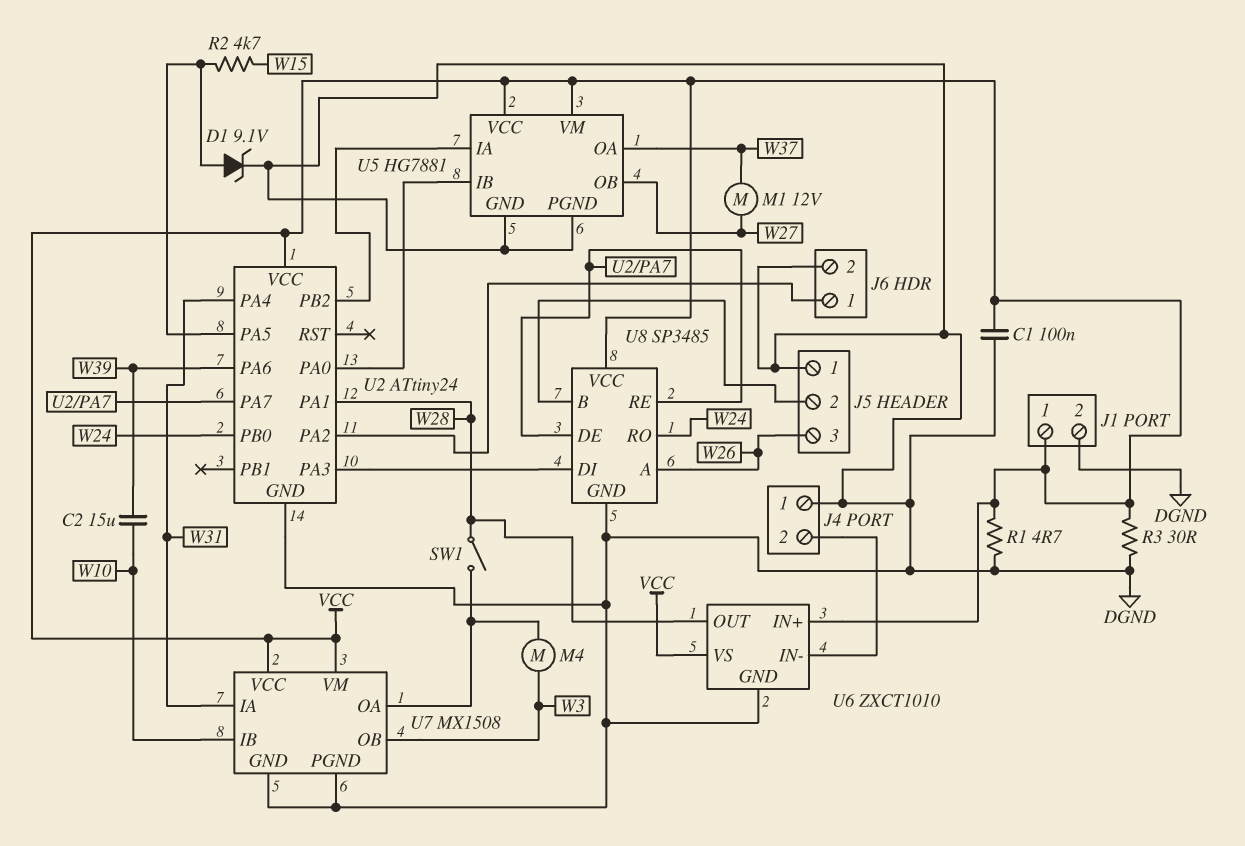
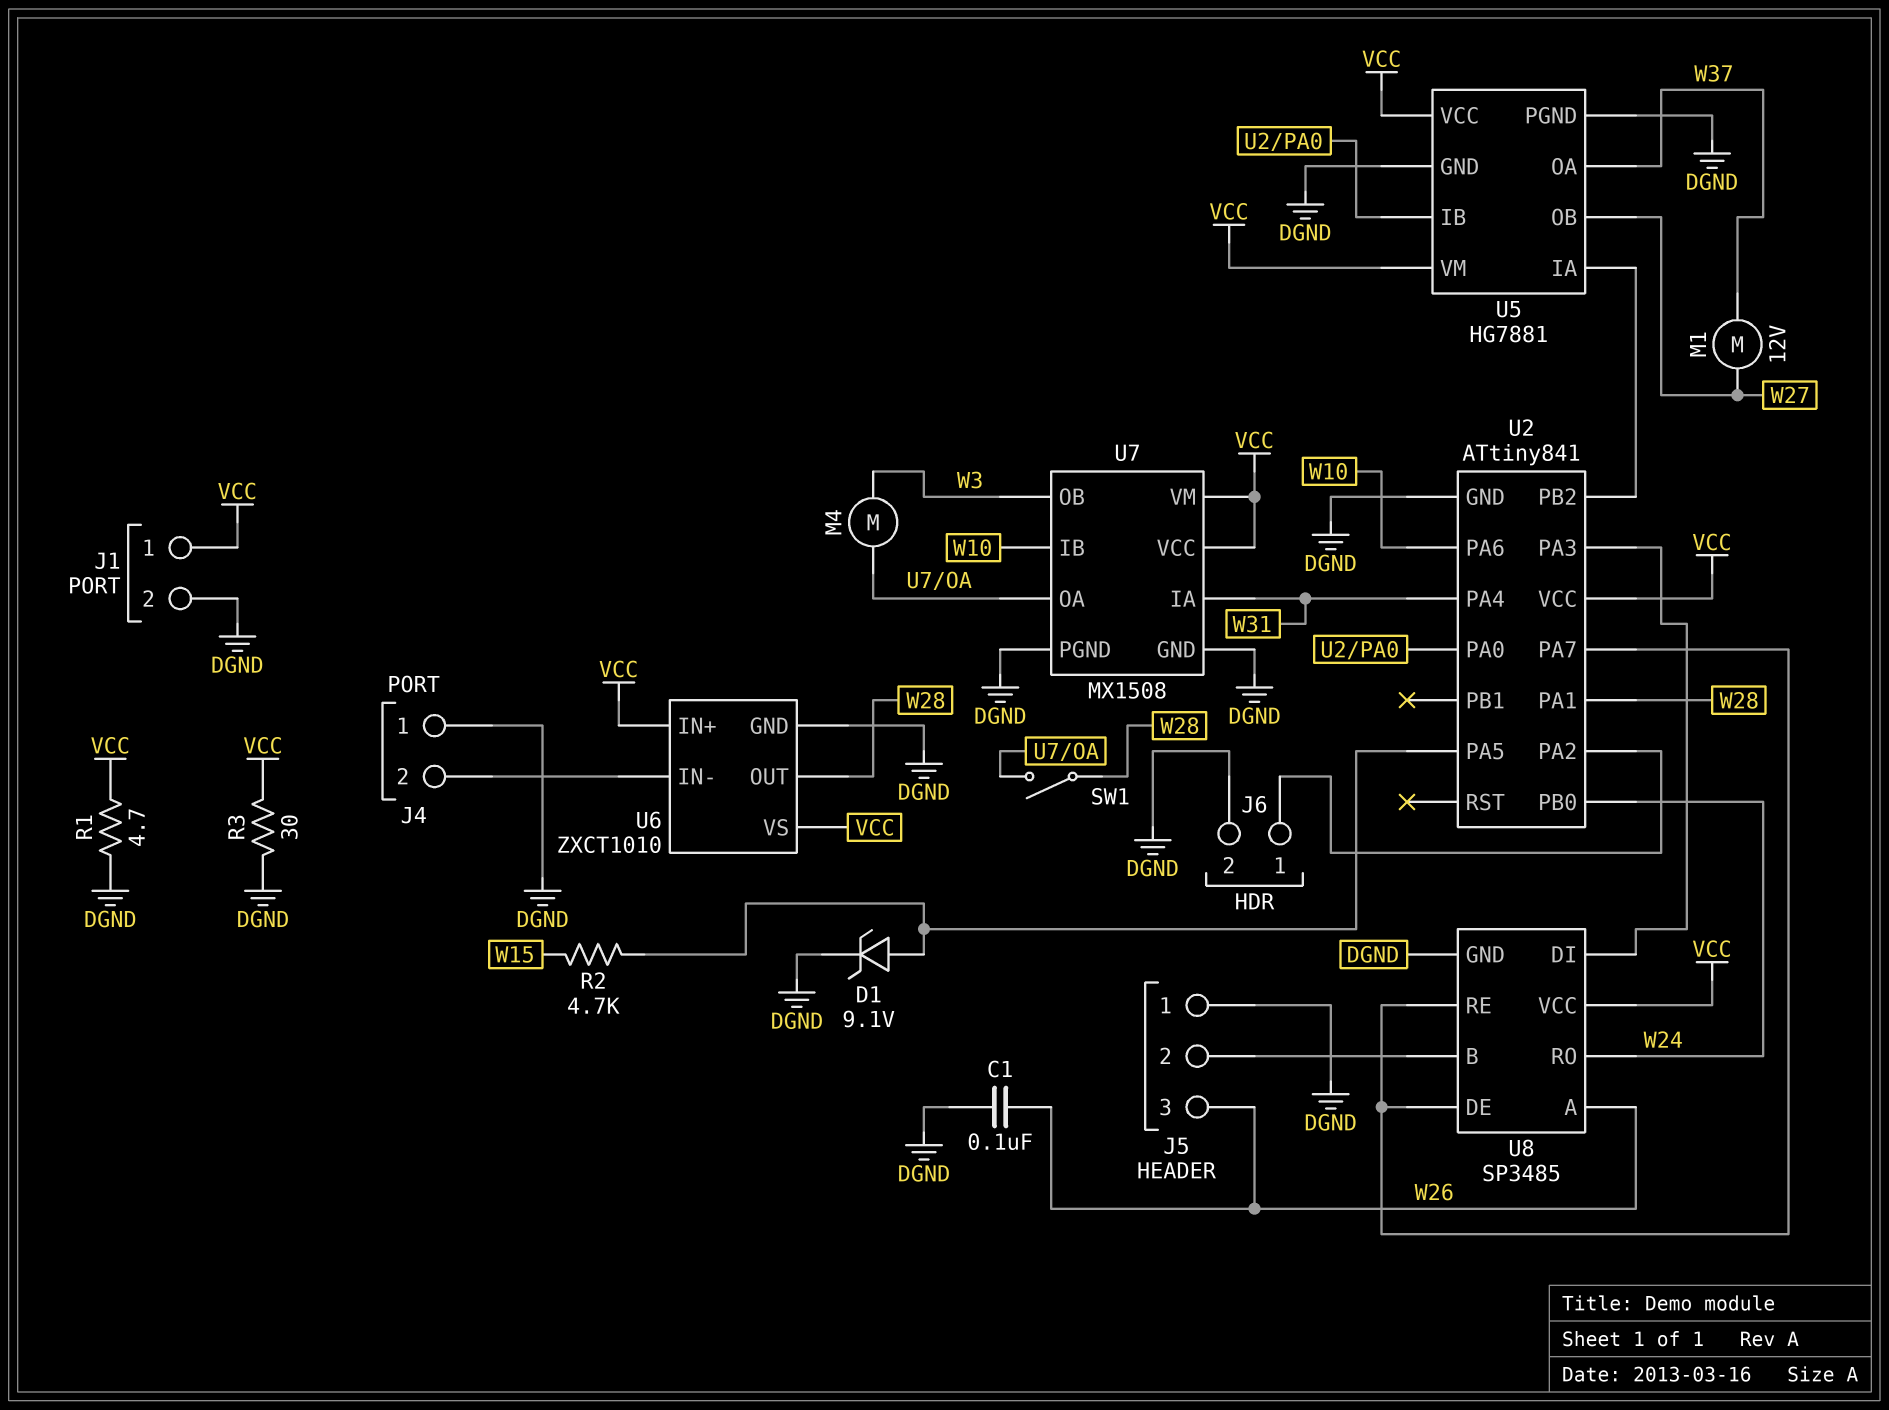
C1: 100nF (DGND, VCC) -> 100nF (DGND, W26)
C2: 15uF (W10, W39) -> none
U2: ATtiny24 -> ATtiny841
U2 pin PA6: W39 -> W10

